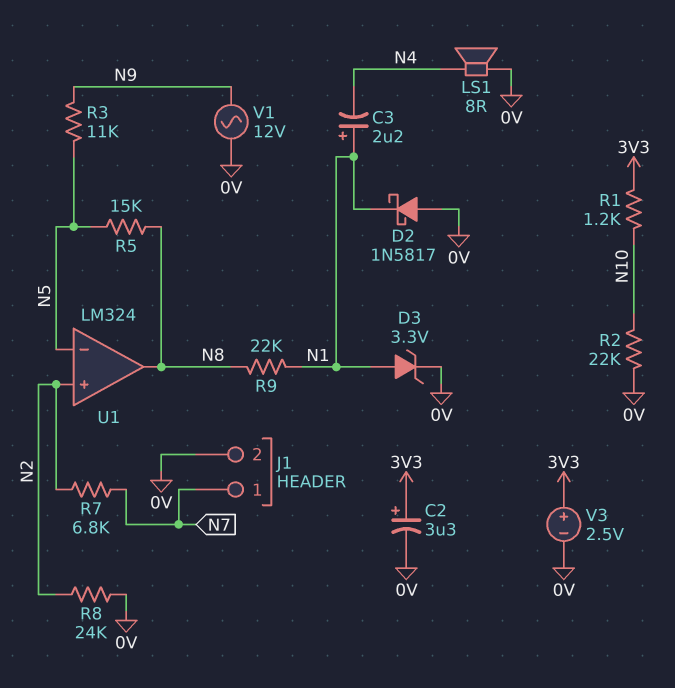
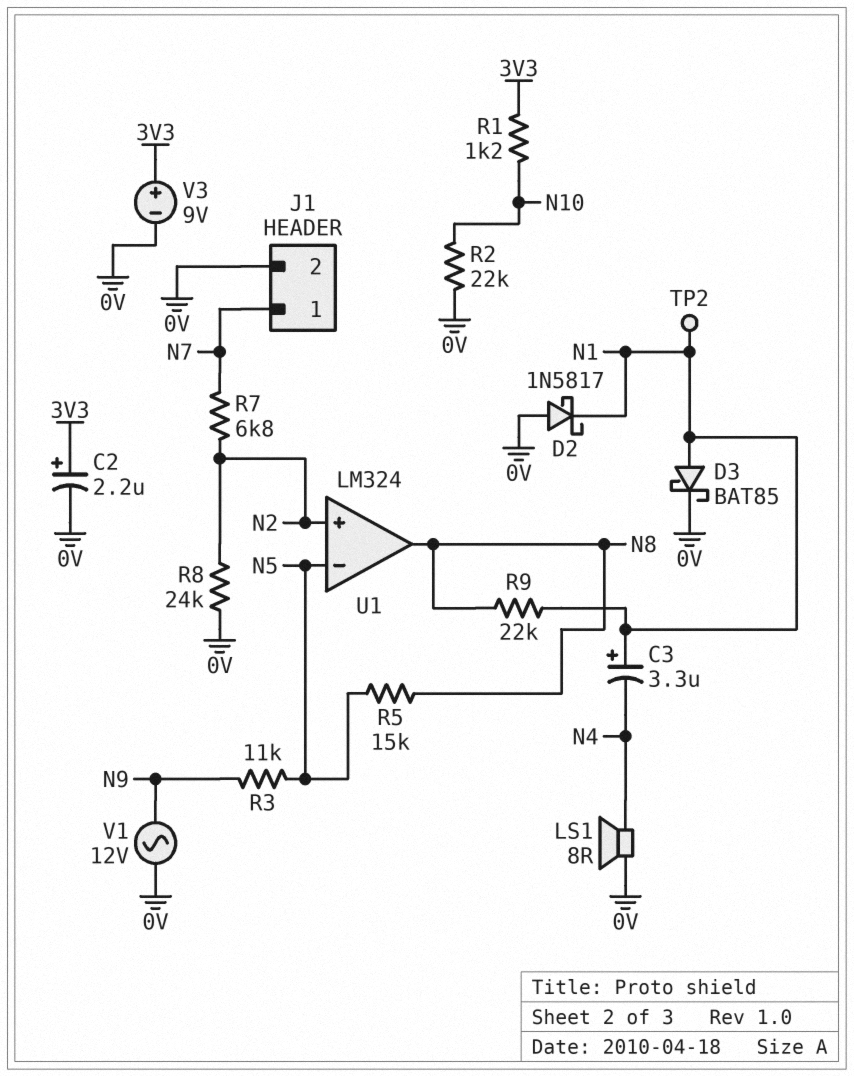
C2: 3.3uF (plus 3V3, minus 0V) -> 2.2uF (plus 3V3, minus 0V)
C3: 2.2uF (plus N1, minus N4) -> 3.3uF (plus N1, minus N4)
D3: zener 3.3V (A N1, K 0V) -> schottky BAT85 (A N1, K 0V)
TP2: none -> test point (N1)
V3: 2.5V (plus 3V3, minus 0V) -> 9V (plus 3V3, minus 0V)

